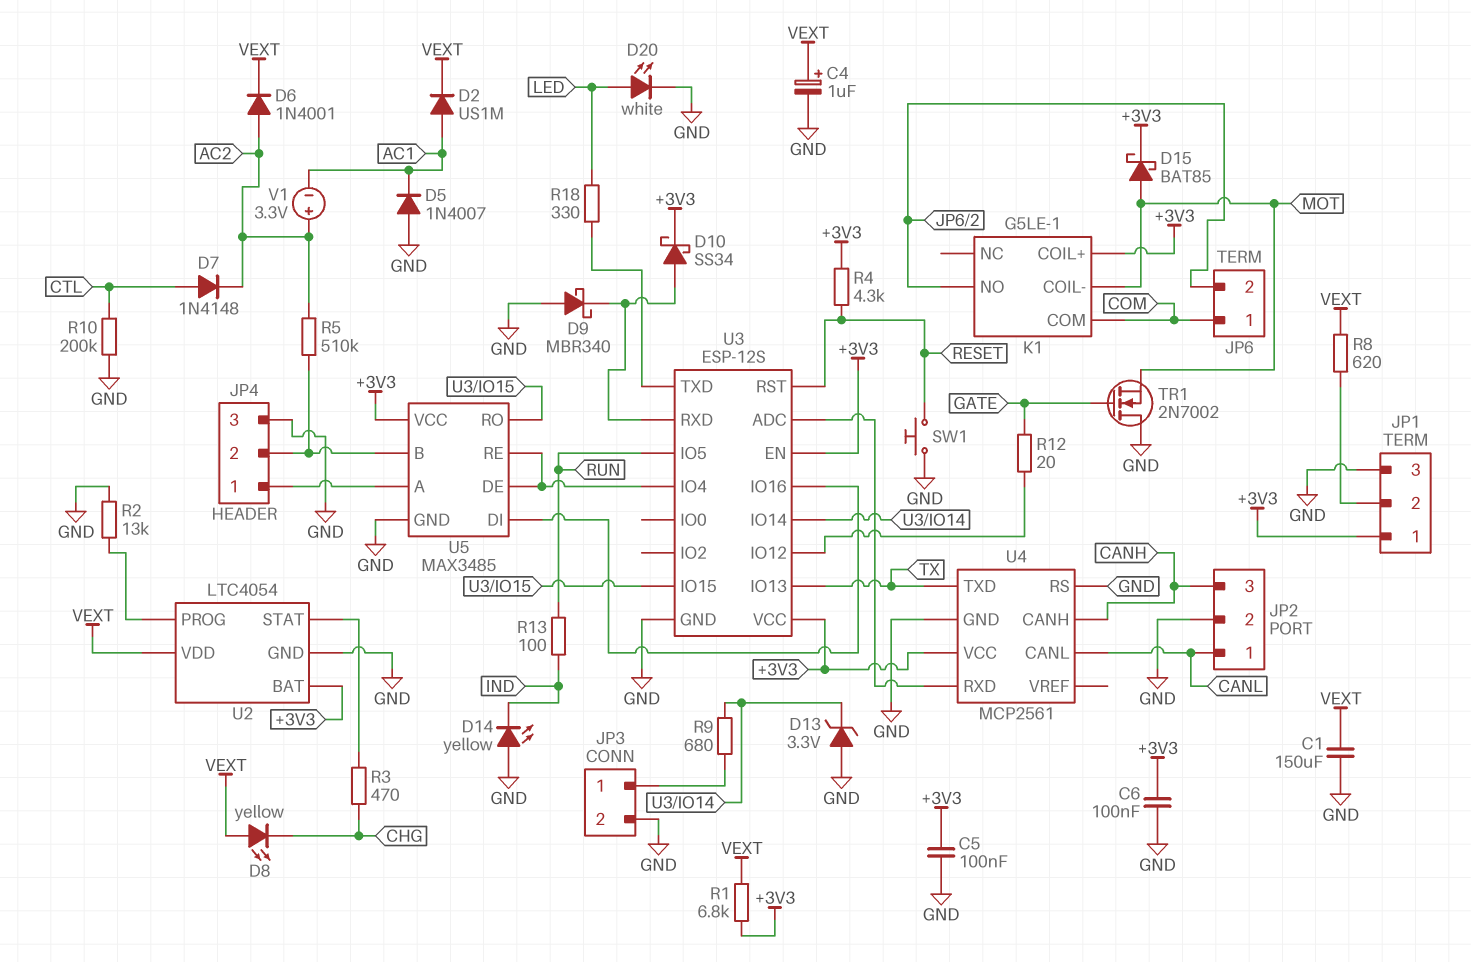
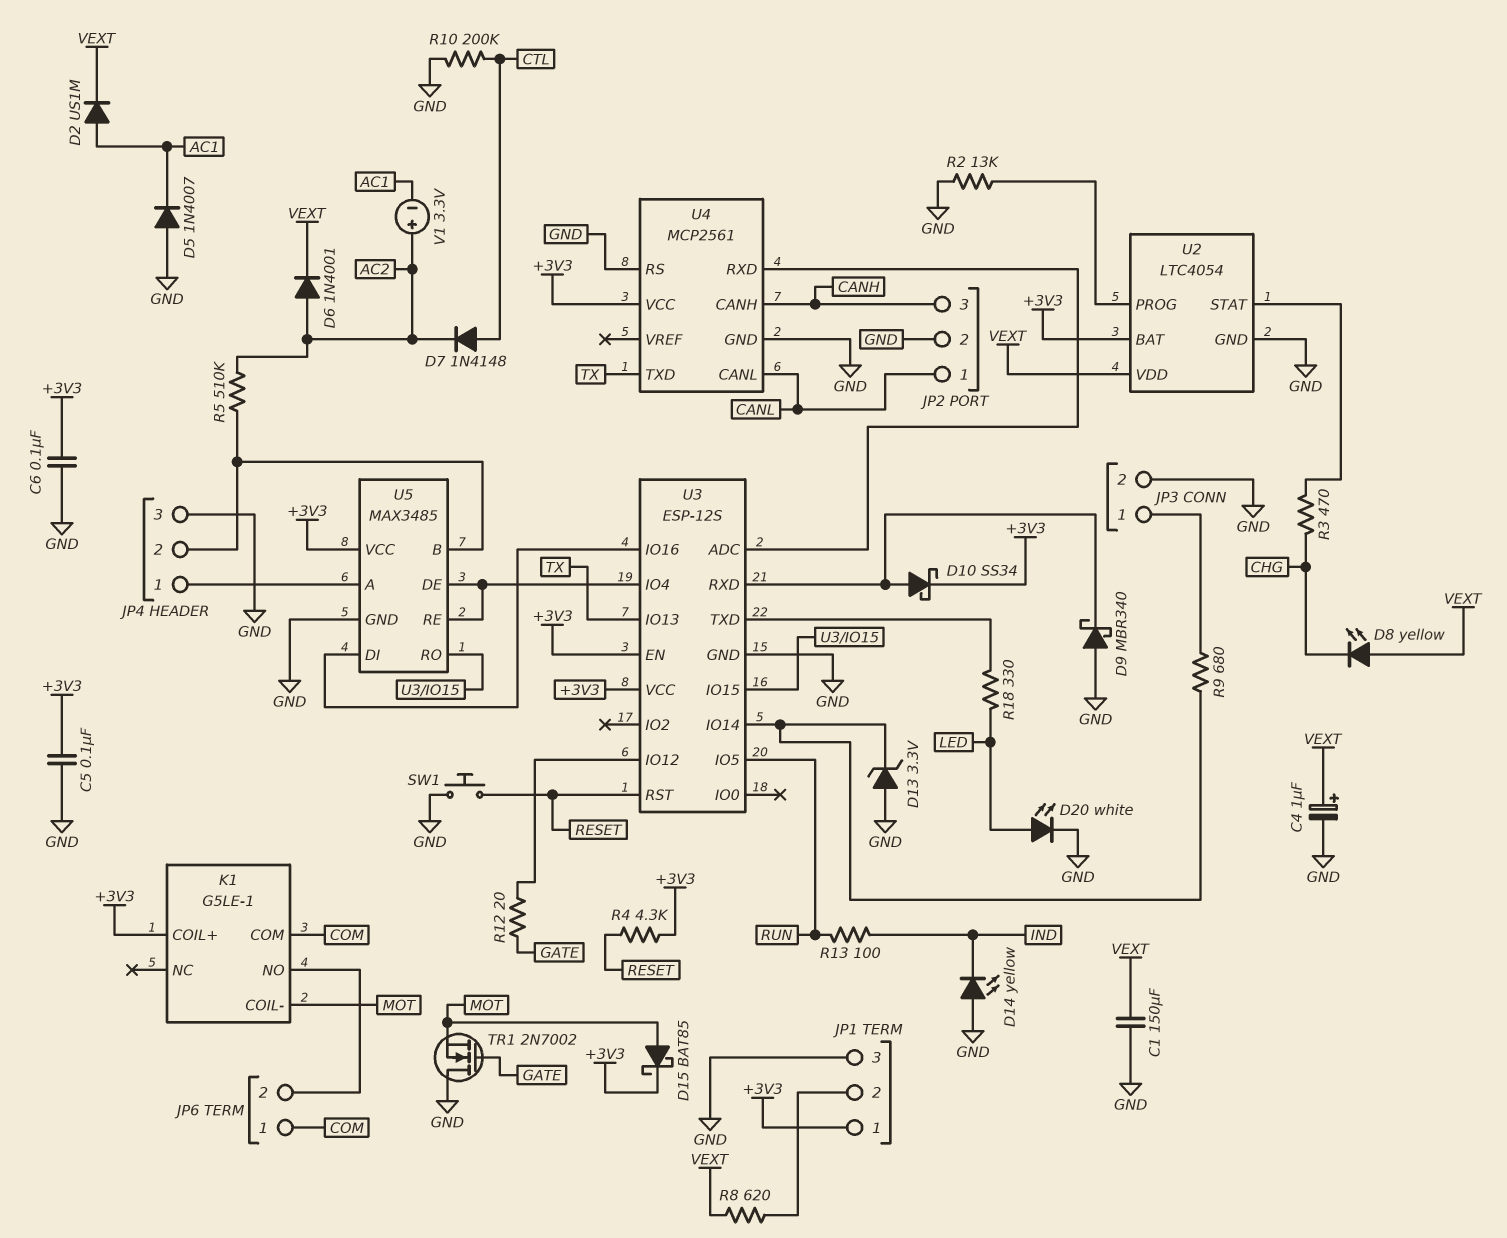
R1: 6.8k (+3V3, VEXT) -> none

